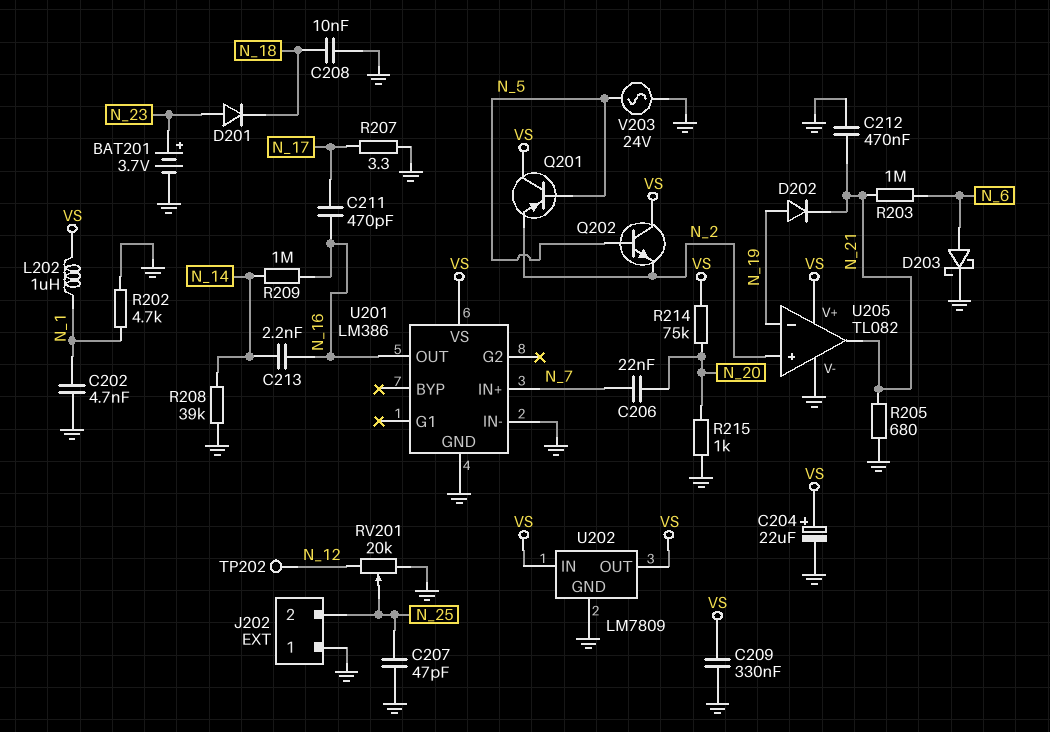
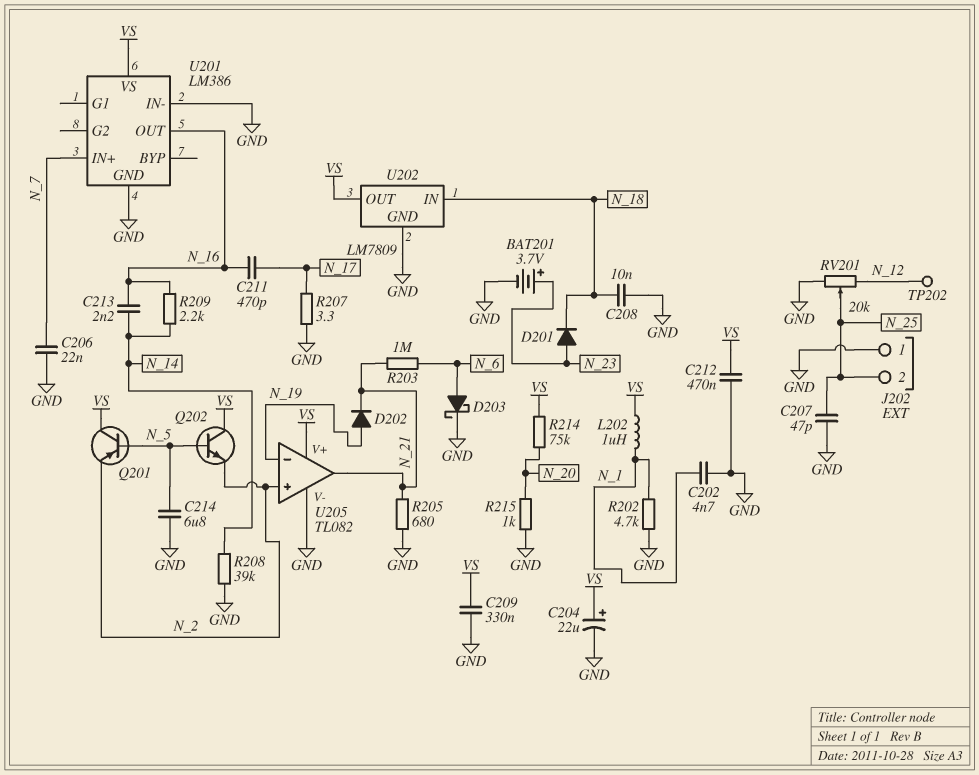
C206: 22nF (N_7, N_20) -> 22nF (GND, N_7)
C212: 470nF (GND, N_21) -> 470nF (GND, VS)
C214: none -> 6.8uF (GND, N_5)
R209: 1M (N_14, N_16) -> 2.2k (N_14, N_16)
U202 pin IN: VS -> N_18
V203: AC 24V (GND, N_5) -> none

